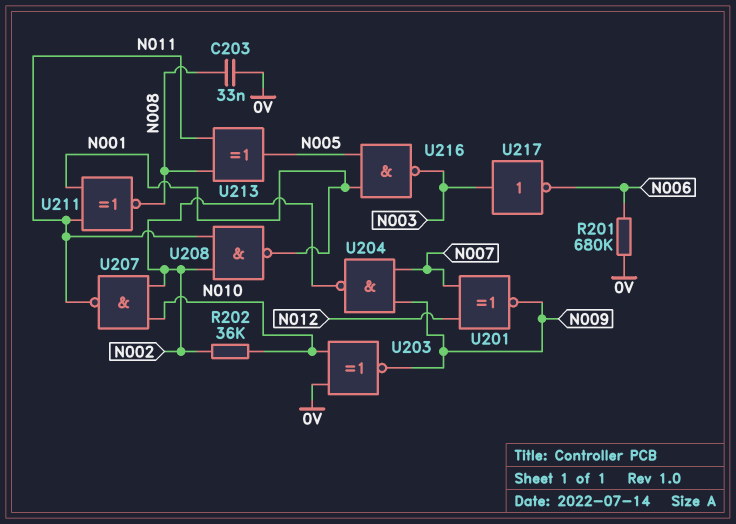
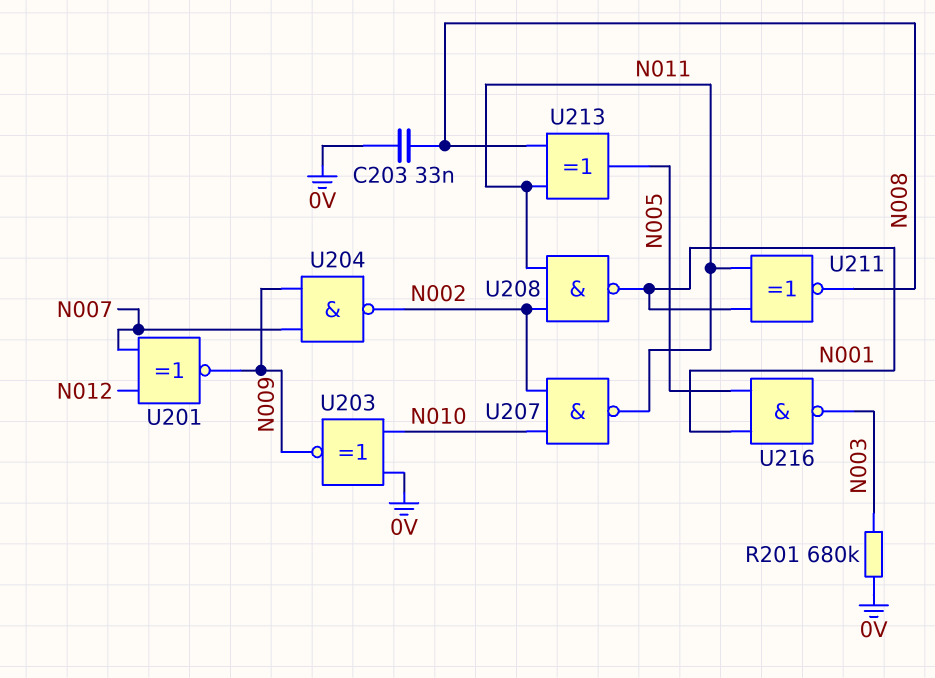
R201: 680k (0V, N006) -> 680k (0V, N003)
R202: 36k (N002, N010) -> none
U217: NOT (in N003, out N006) -> none

